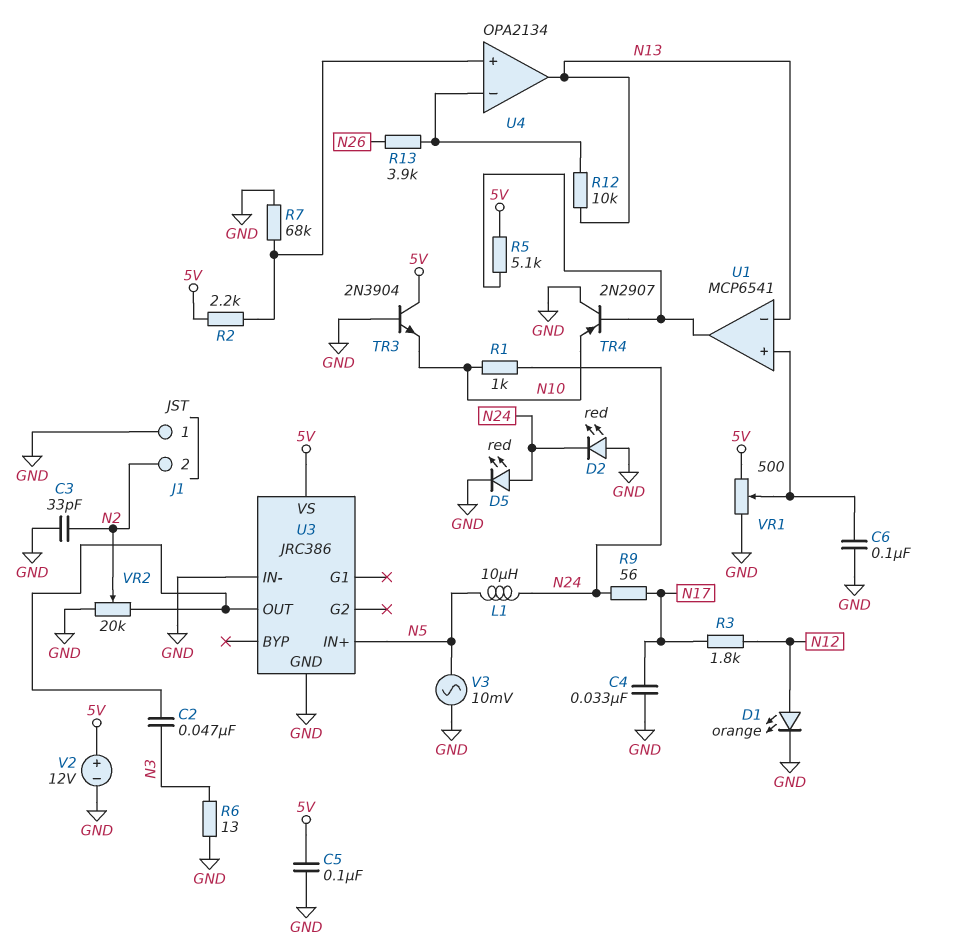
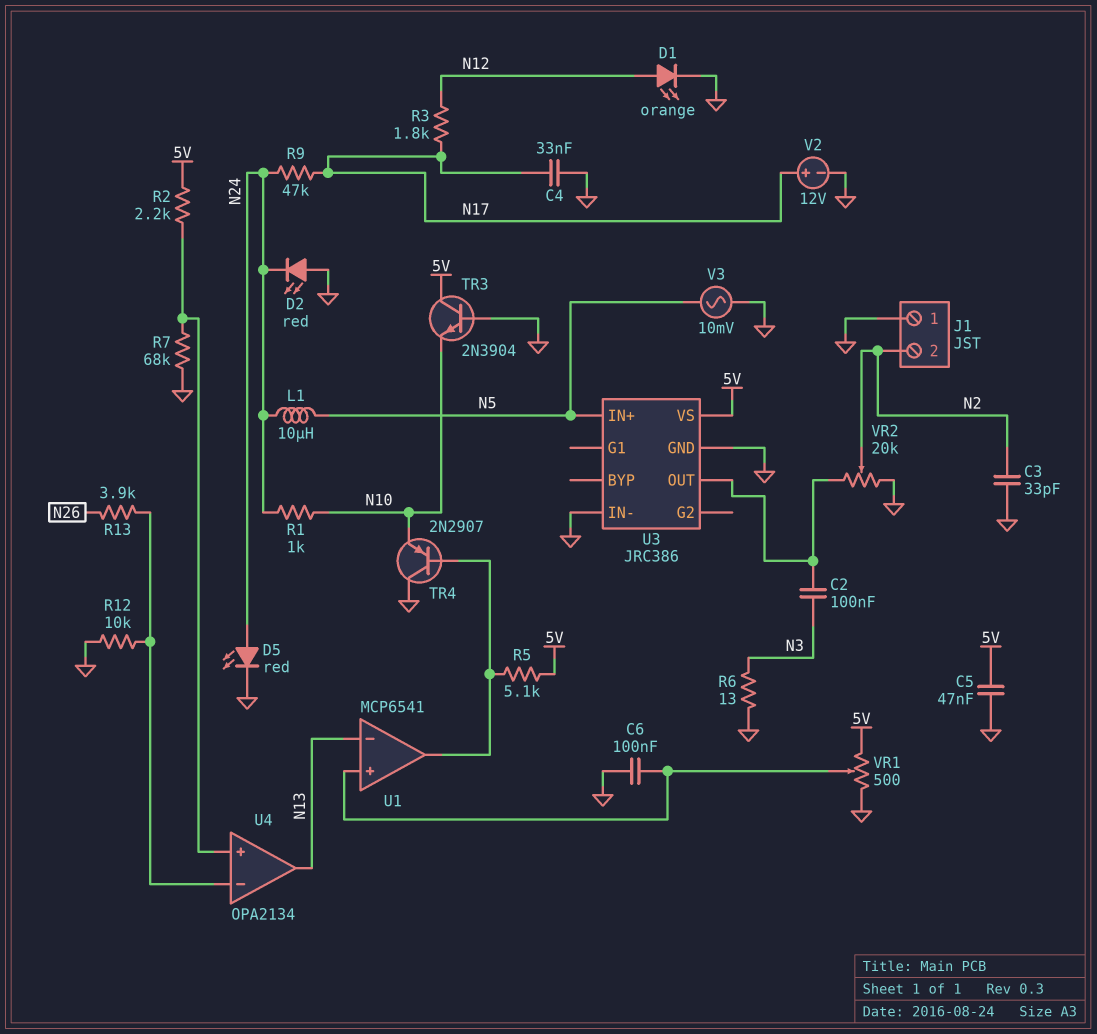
C2: 47nF (N3, U3/OUT) -> 100nF (N3, U3/OUT)
C5: 100nF (5V, GND) -> 47nF (5V, GND)
R9: 56 (N17, N24) -> 47k (N17, N24)
R12: 10k (N13, U4/in-) -> 10k (GND, U4/in-)
V2: 12V (plus 5V, minus GND) -> 12V (plus N17, minus GND)

